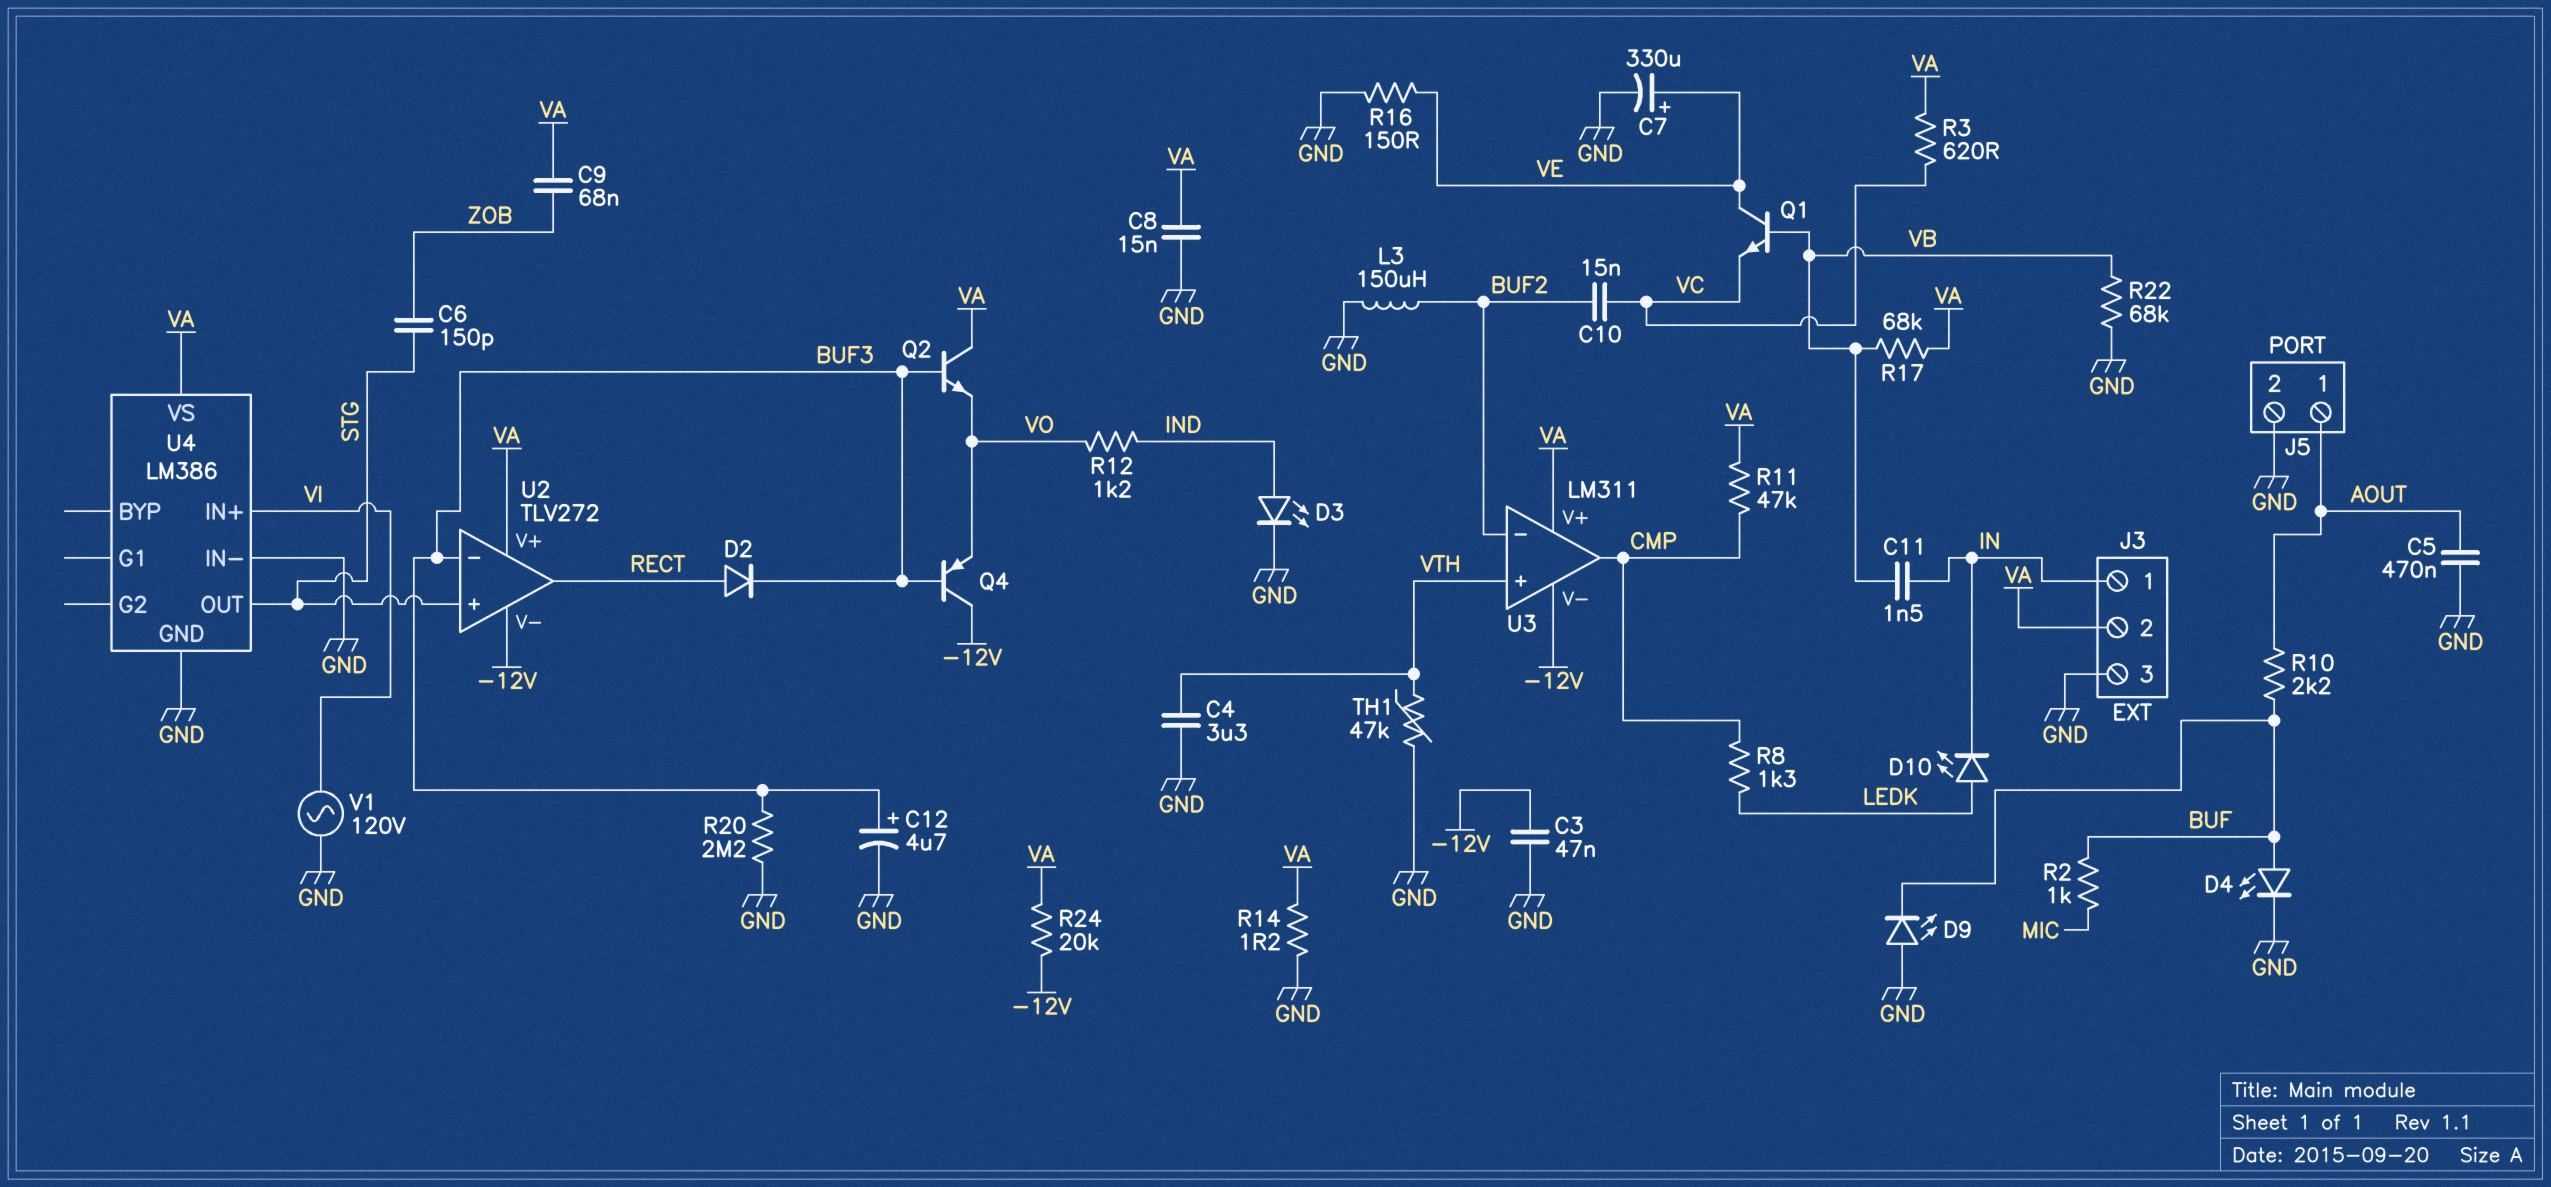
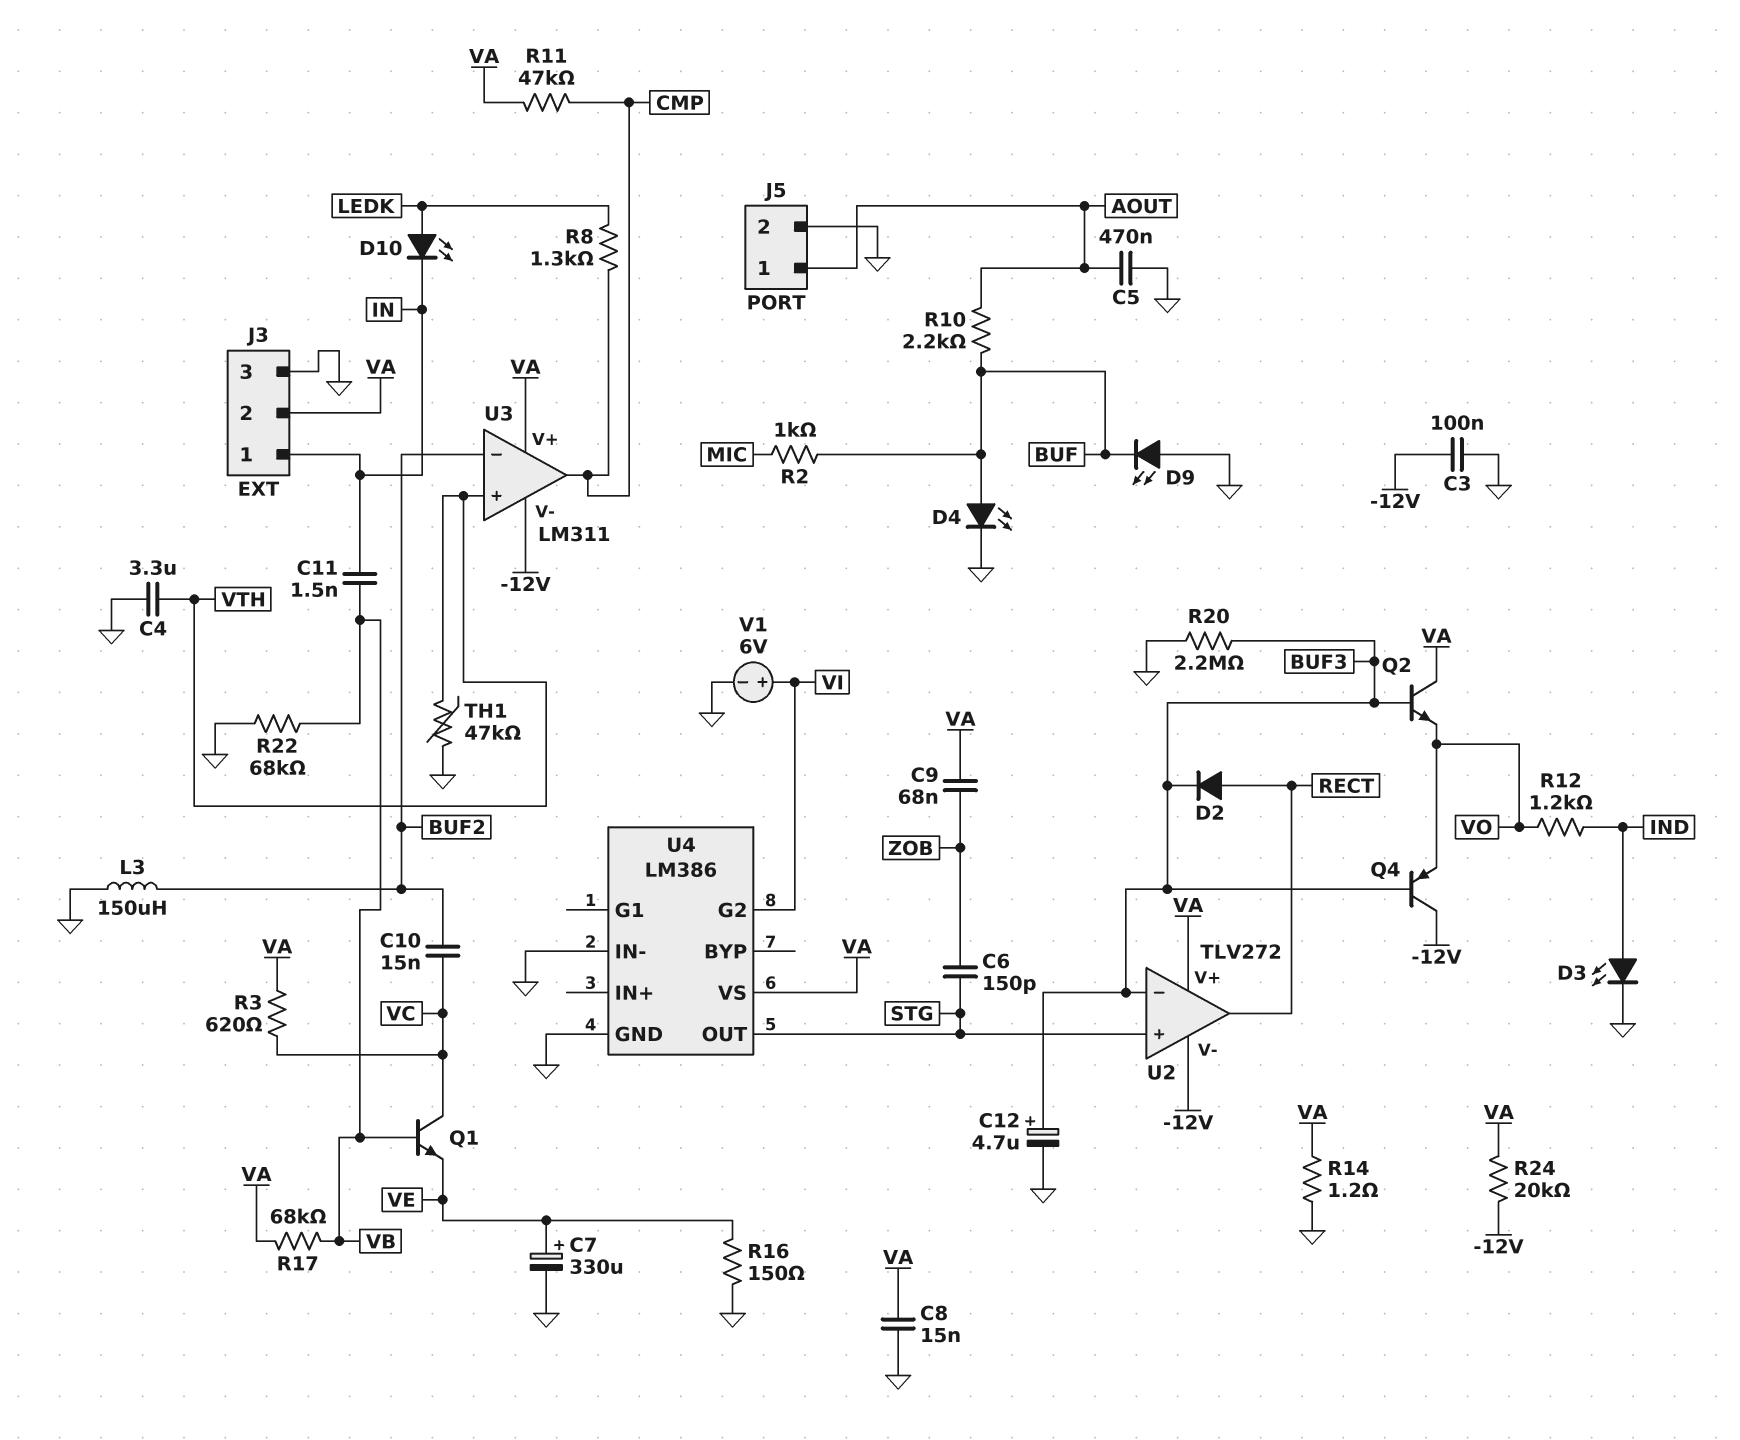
C3: 47nF (-12V, GND) -> 100nF (-12V, GND)
Q1: NPN (B VB, C VE, E VC) -> NPN (B VB, C VC, E VE)
U4 pin G2: none -> VI
U4 pin IN+: VI -> none
V1: AC 120V (GND, VI) -> 6V (plus VI, minus GND)

